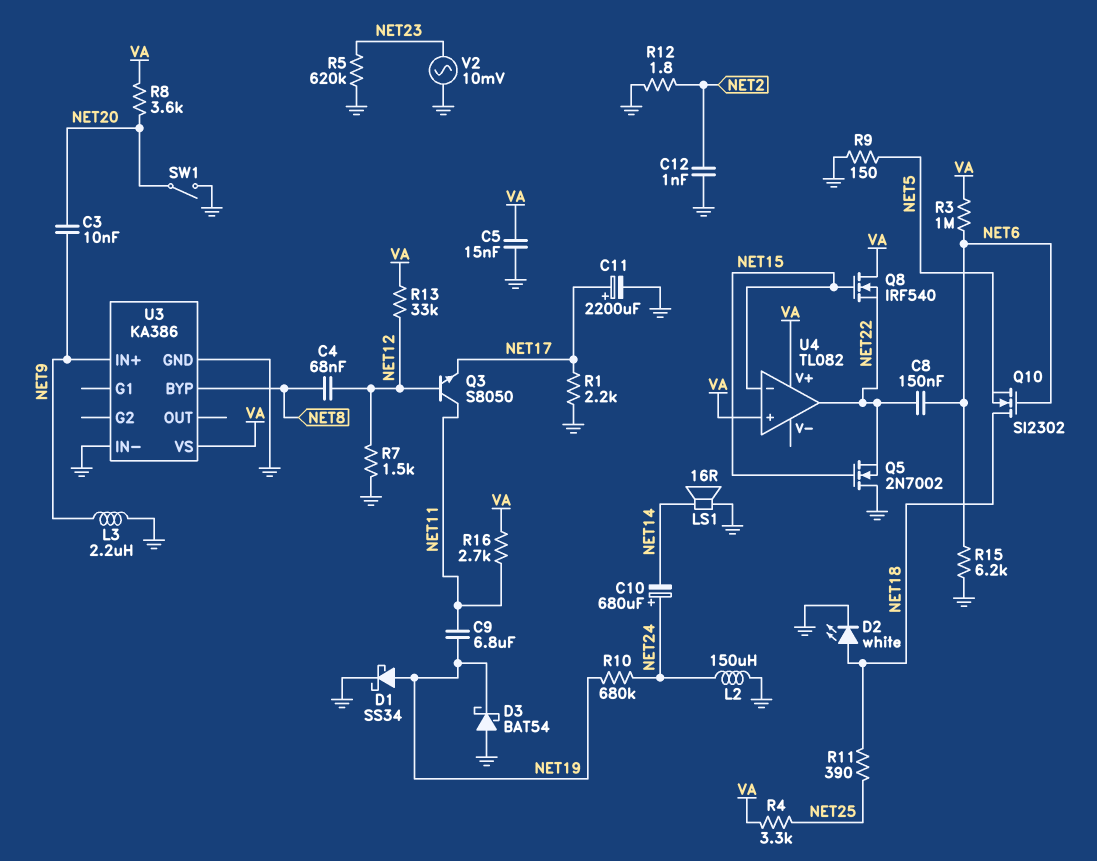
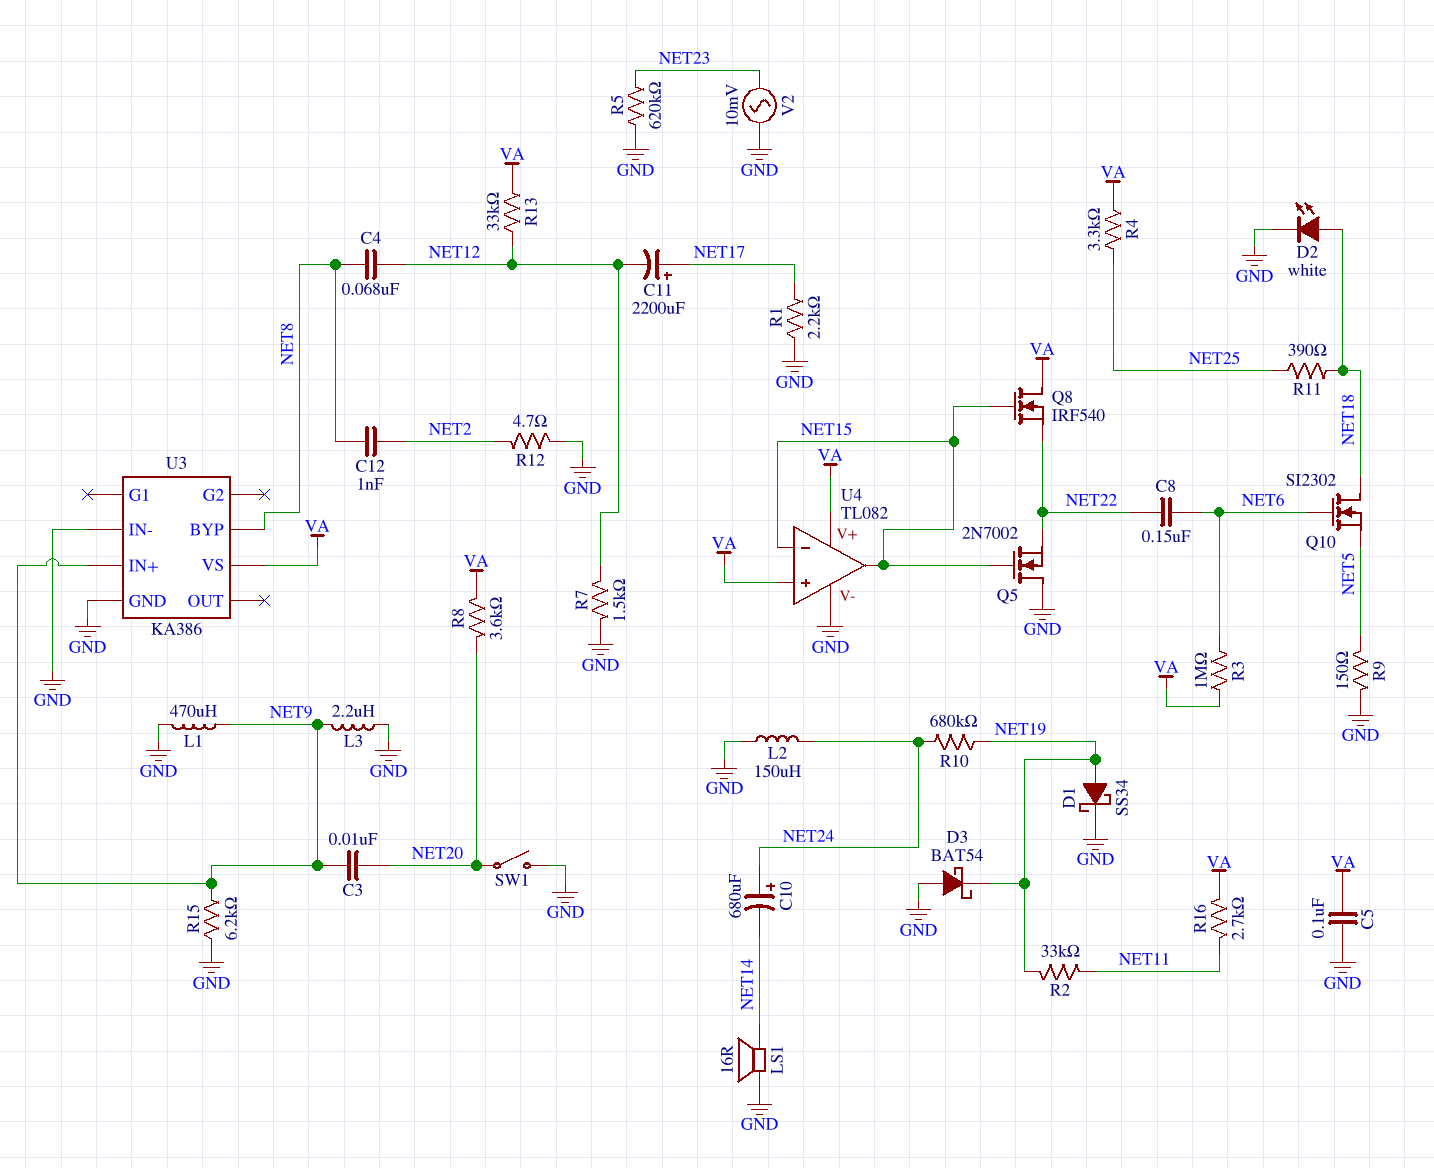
C5: 15nF (GND, VA) -> 100nF (GND, VA)
C9: 6.8uF (NET11, NET19) -> none
C11: 2200uF (plus NET17, minus GND) -> 2200uF (plus NET17, minus NET12)
C12: 1nF (GND, NET2) -> 1nF (NET2, NET8)
L1: none -> 470uH (GND, NET9)
Q3: NPN S8050 (B NET12, C NET11, E NET17) -> none
R2: none -> 33k (NET11, NET19)
R12: 1.8 (GND, NET2) -> 4.7 (GND, NET2)
R15: 6.2k (GND, NET6) -> 6.2k (GND, NET9)
U4 pin V-: none -> GND
U4 pin out: NET22 -> NET15

